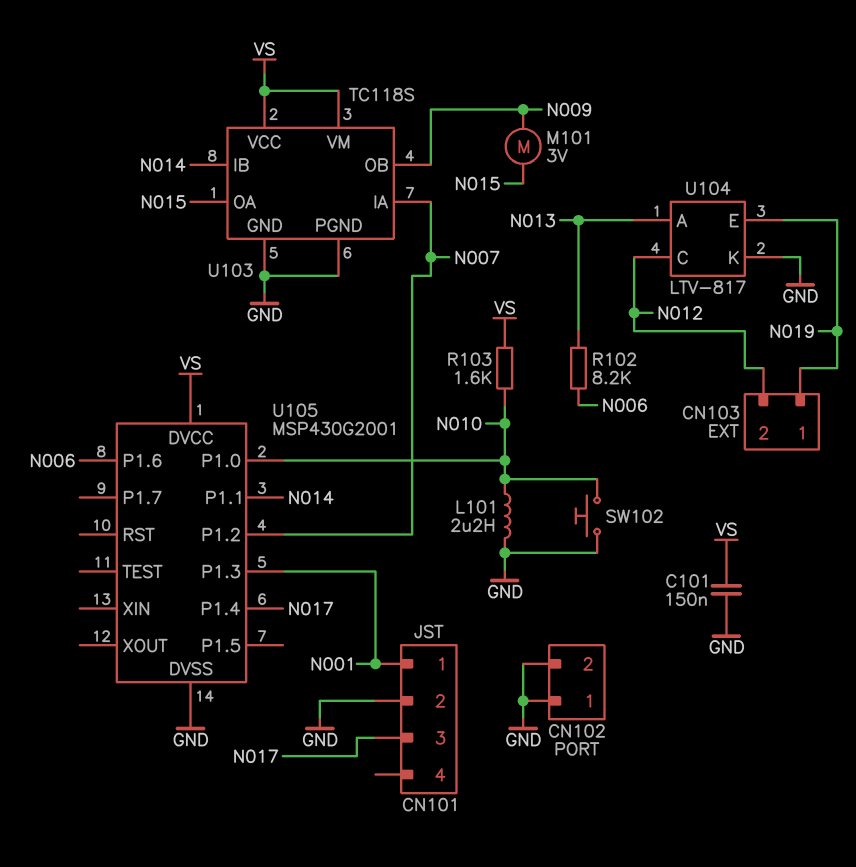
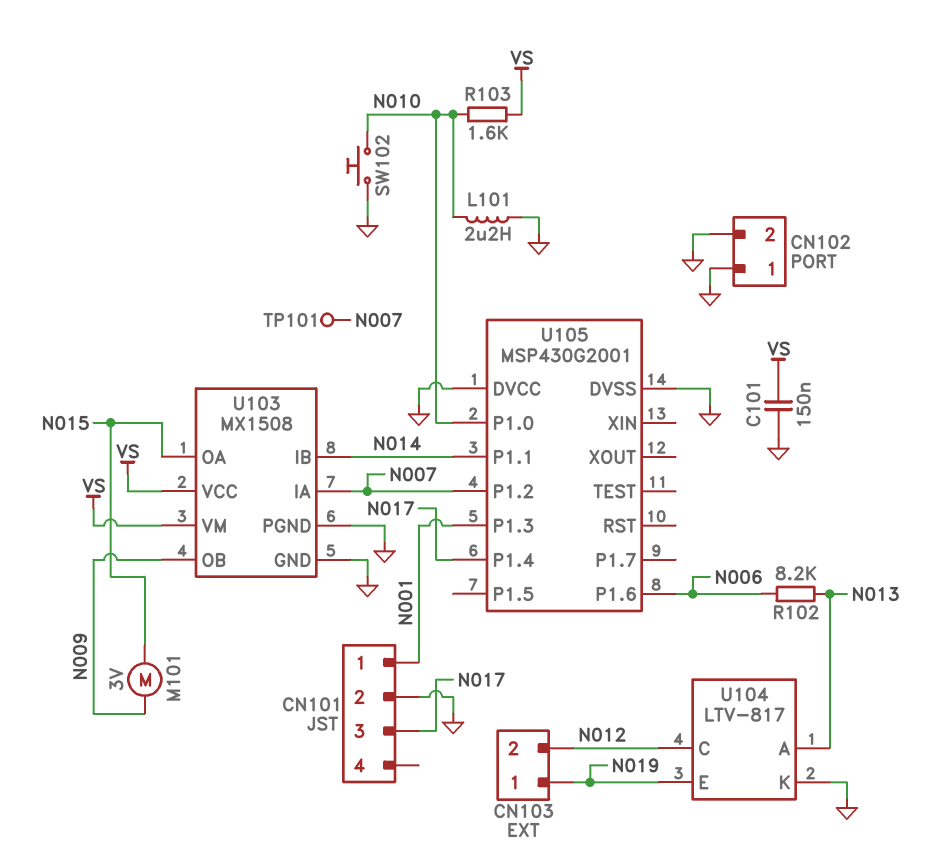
TP101: none -> test point (N007)
U103: TC118S -> MX1508
U105 pin DVCC: VS -> GND

